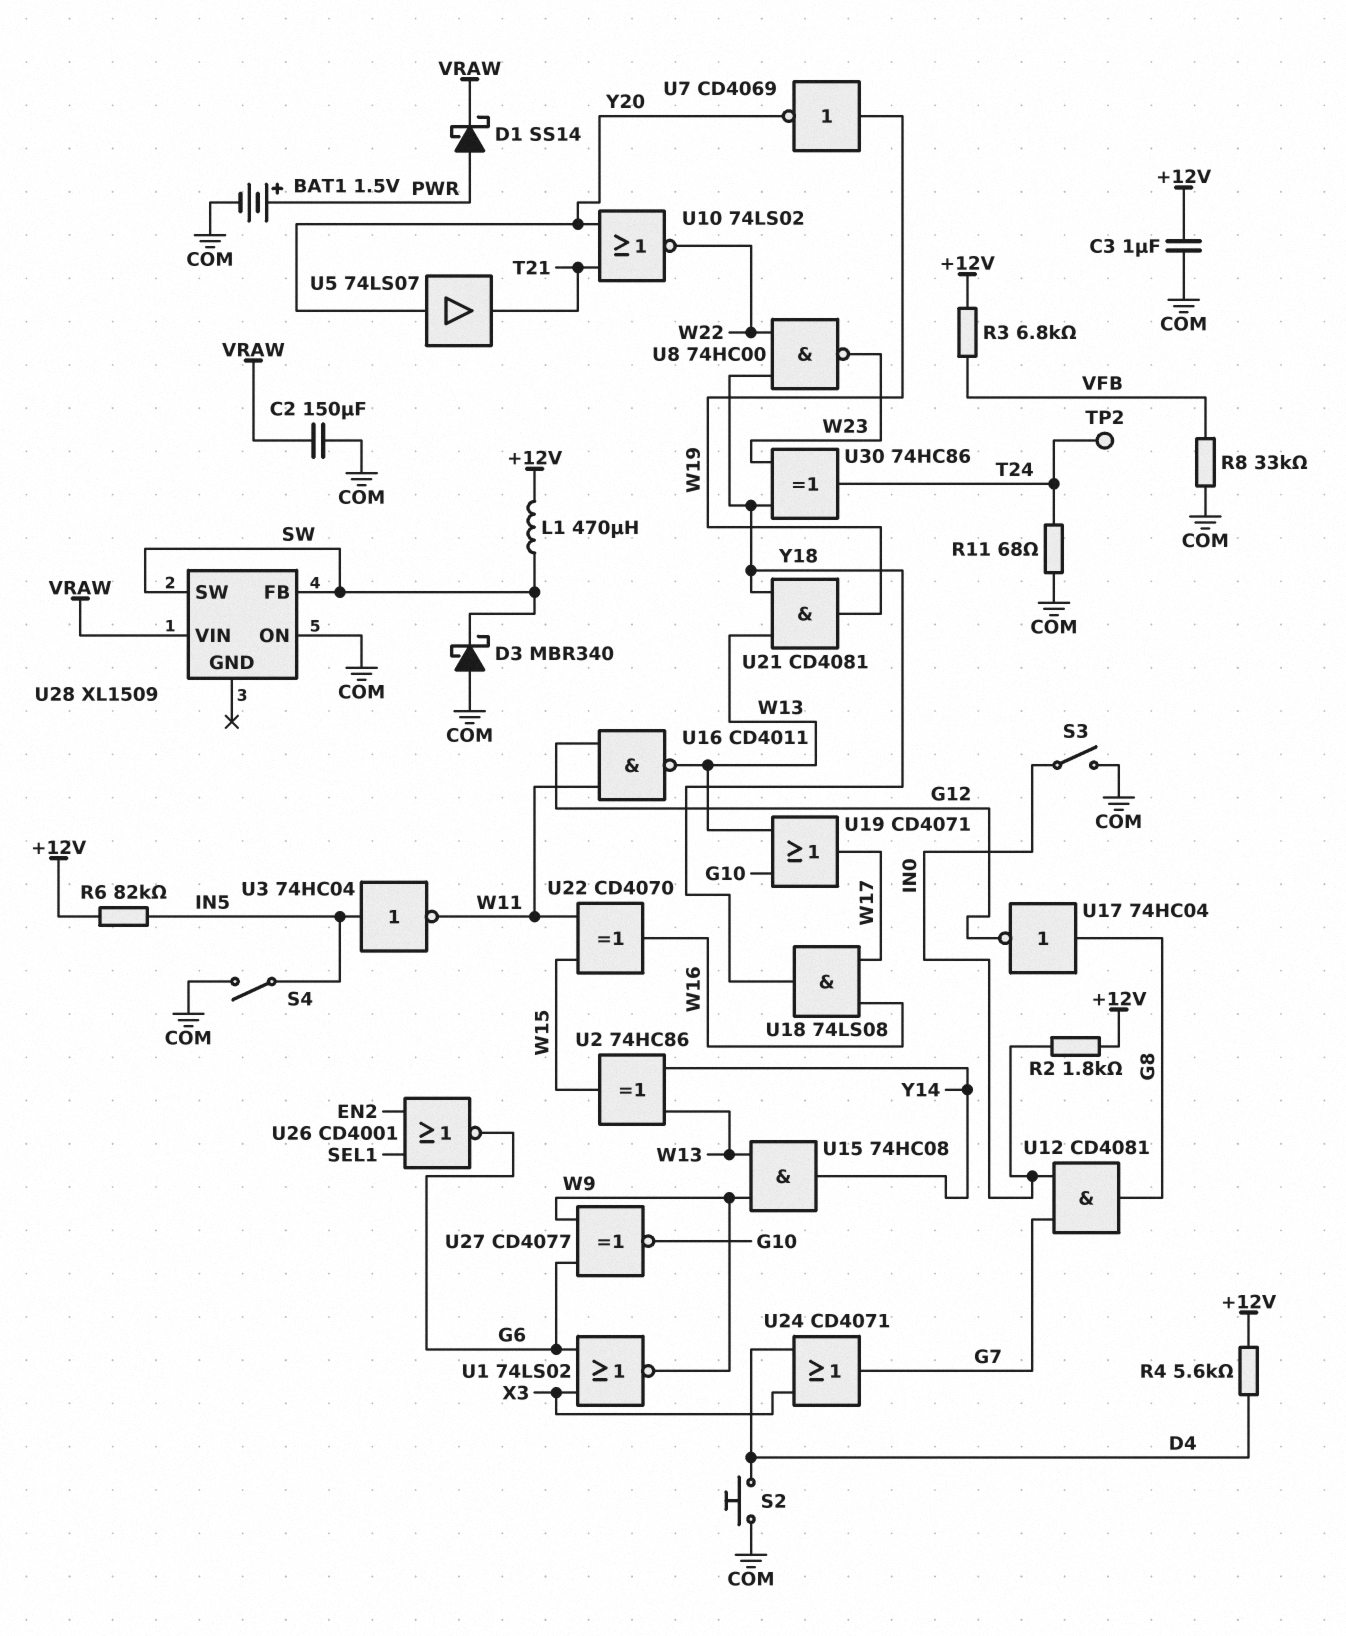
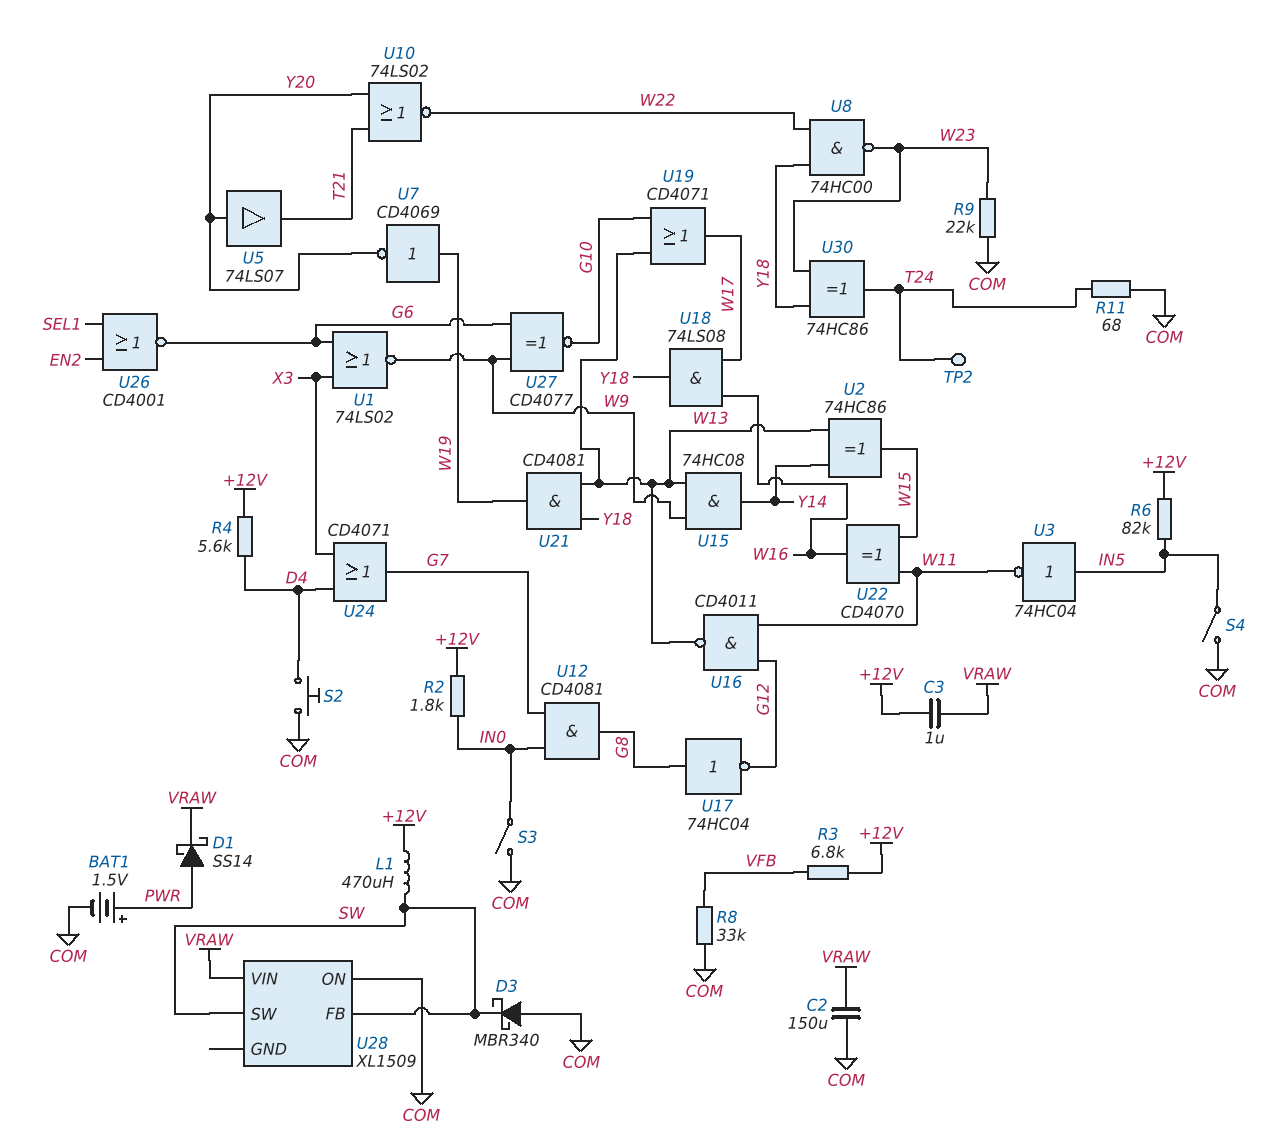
C3: 1uF (+12V, COM) -> 1uF (+12V, VRAW)
R9: none -> 22k (COM, W23)

